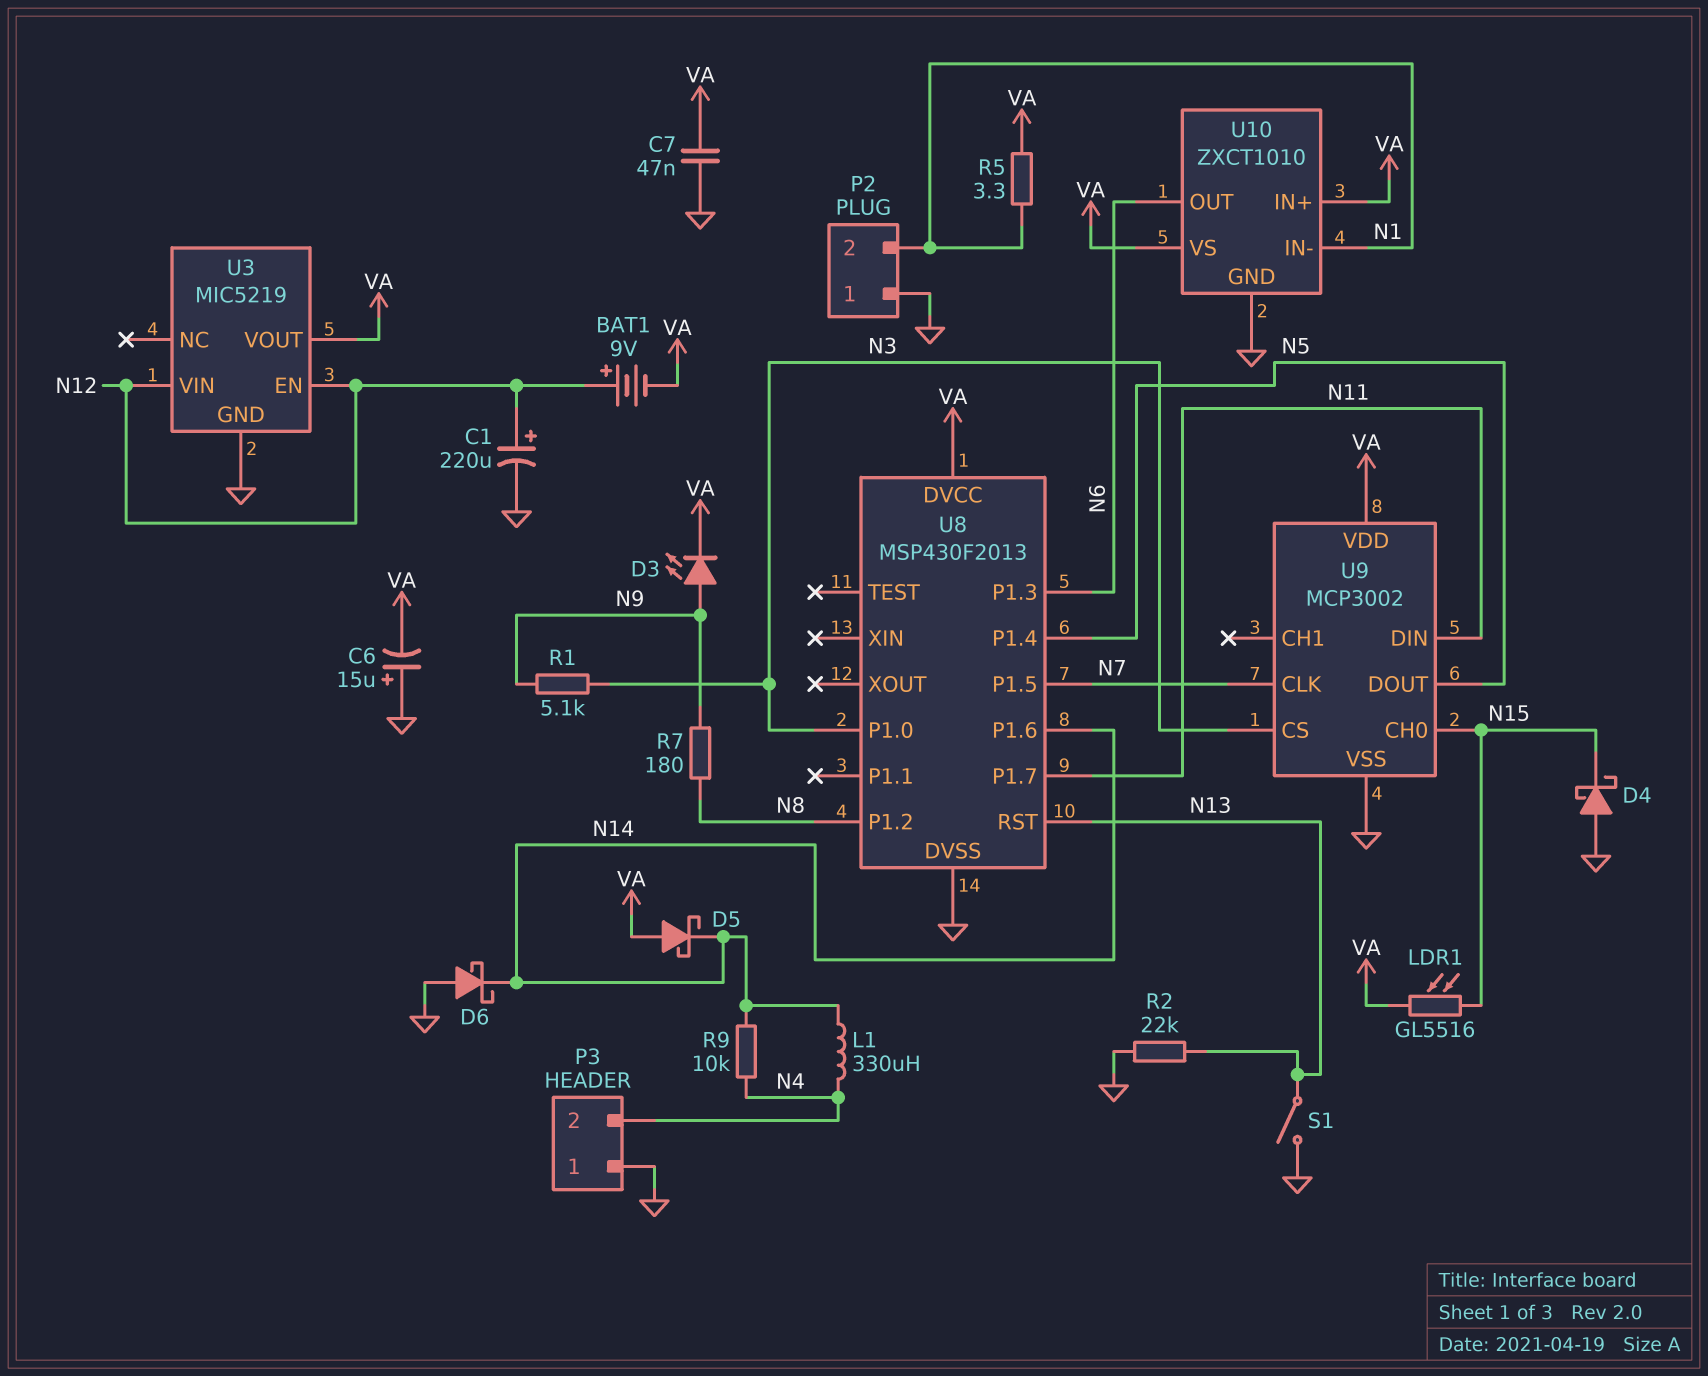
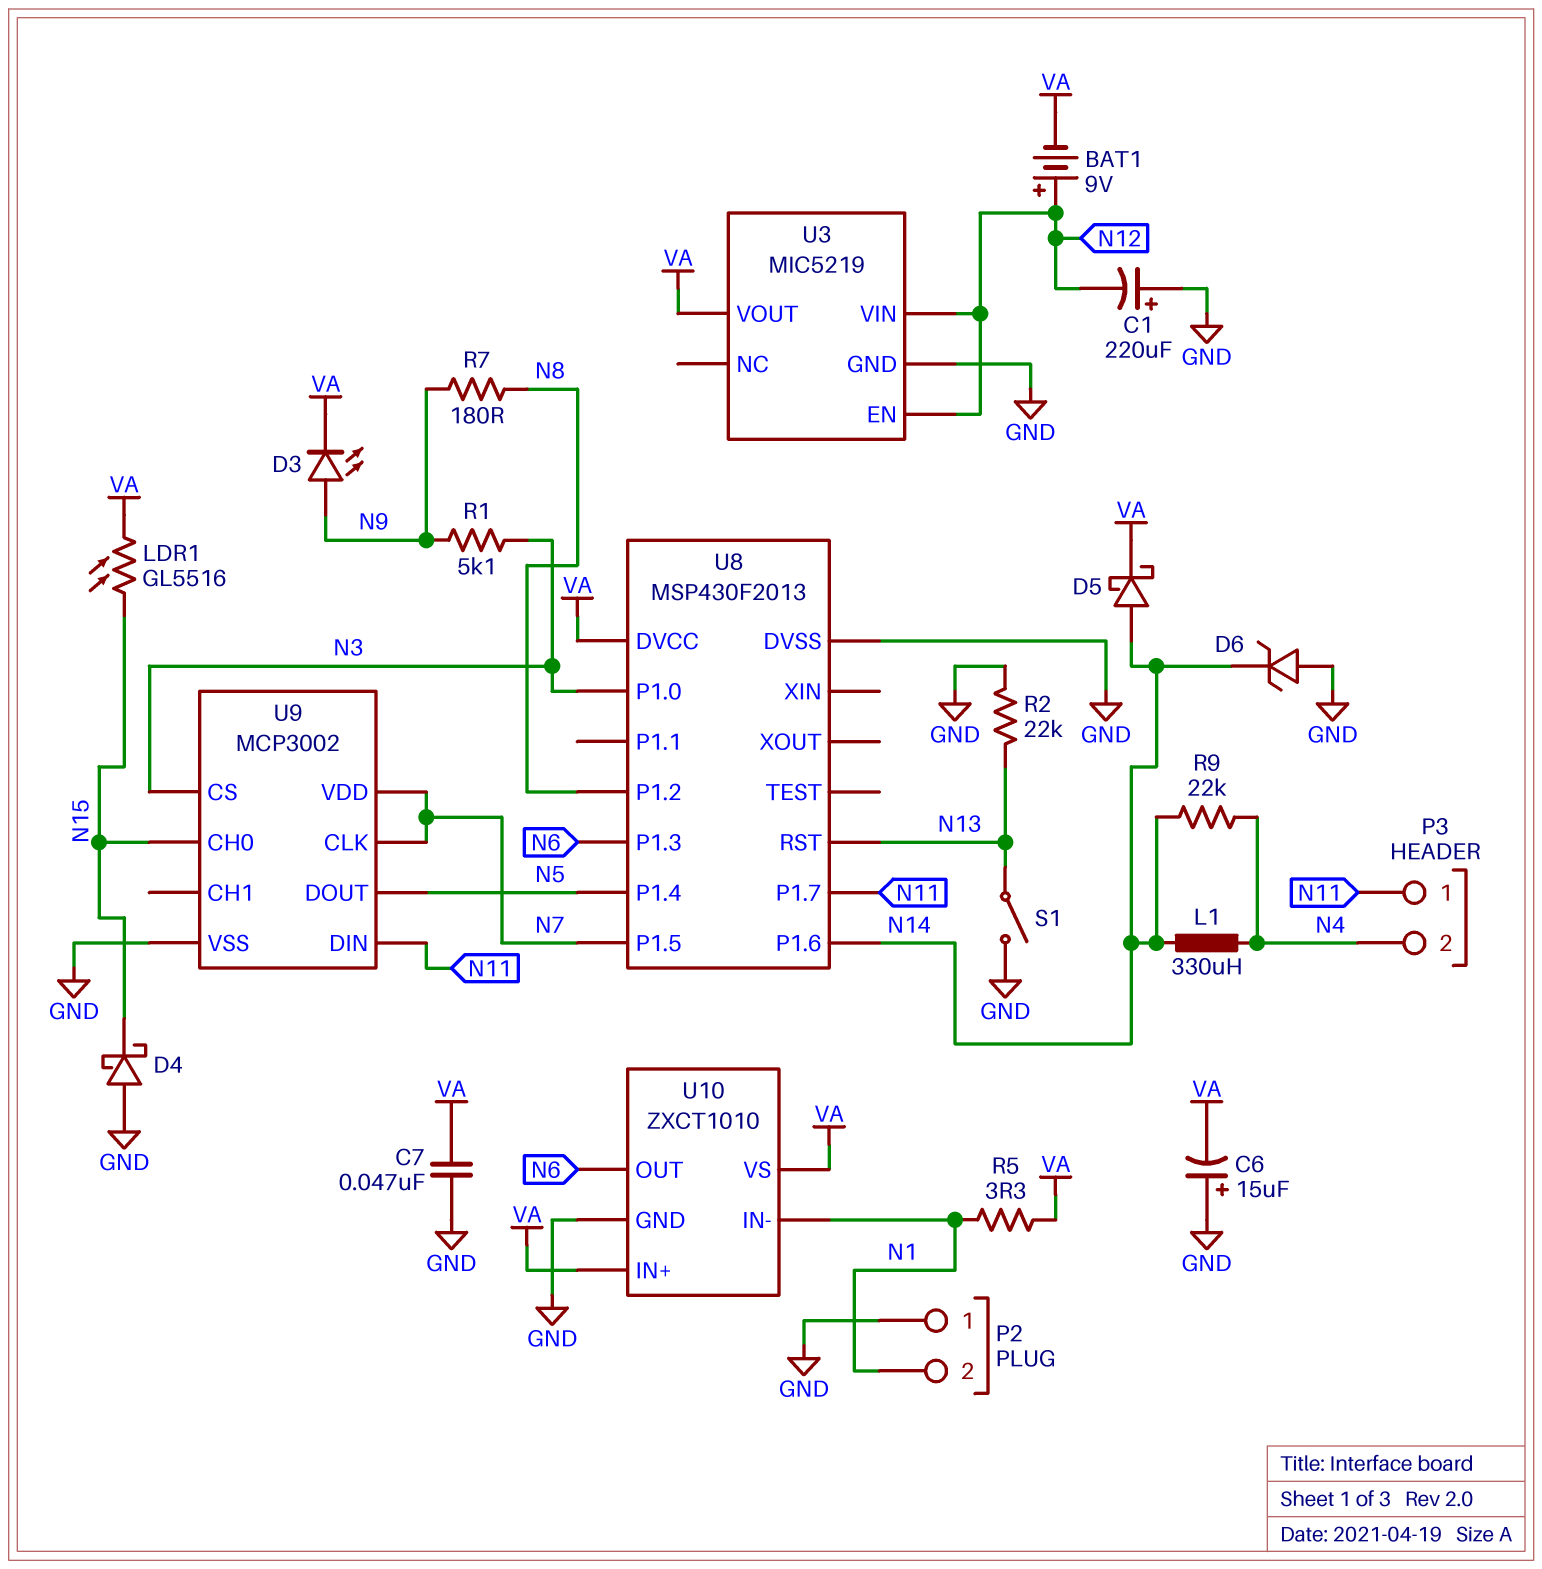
C1: 220uF (plus N12, minus GND) -> 220uF (plus GND, minus N12)
D5: schottky (A VA, K N14) -> schottky (A N14, K VA)
D6: schottky (A GND, K N14) -> zener (A GND, K N14)
P3 pin 1: GND -> N11
R9: 10k (N4, N14) -> 22k (N4, N14)
U9 pin VDD: VA -> N7

